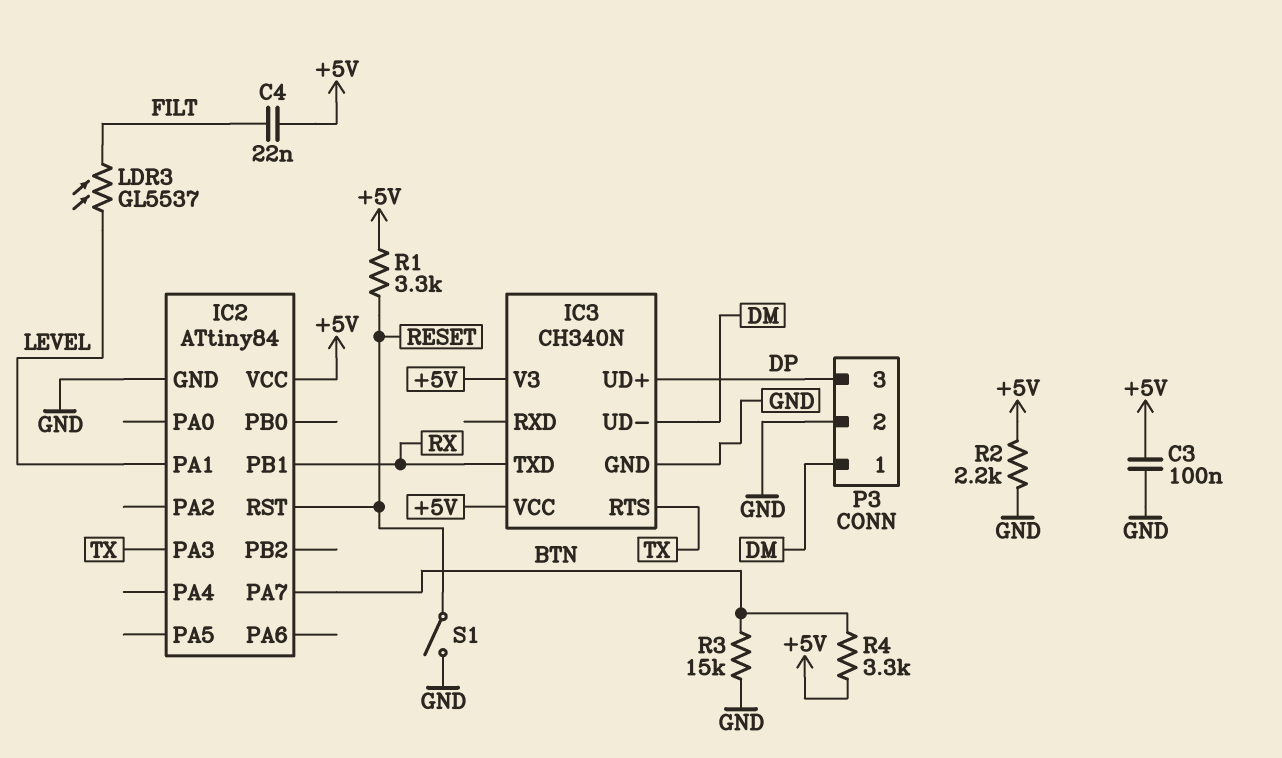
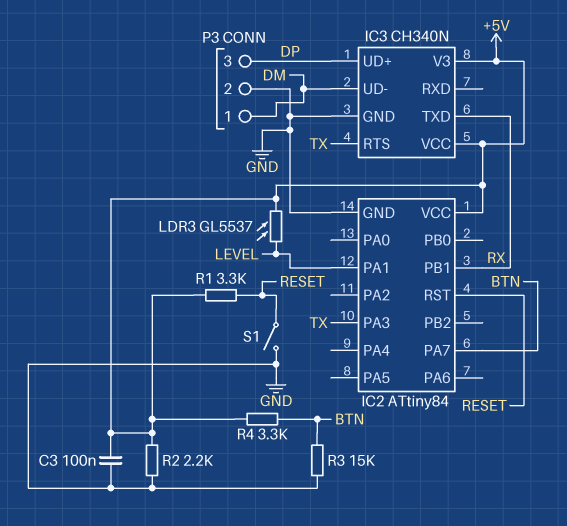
C4: 22nF (+5V, FILT) -> none
LDR3: GL5537 (FILT, LEVEL) -> GL5537 (+5V, LEVEL)

